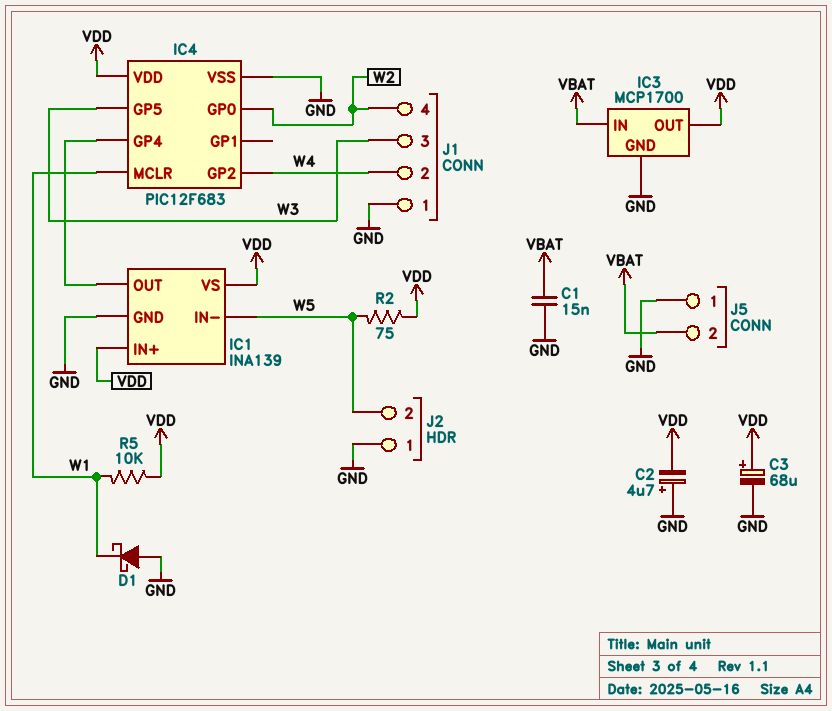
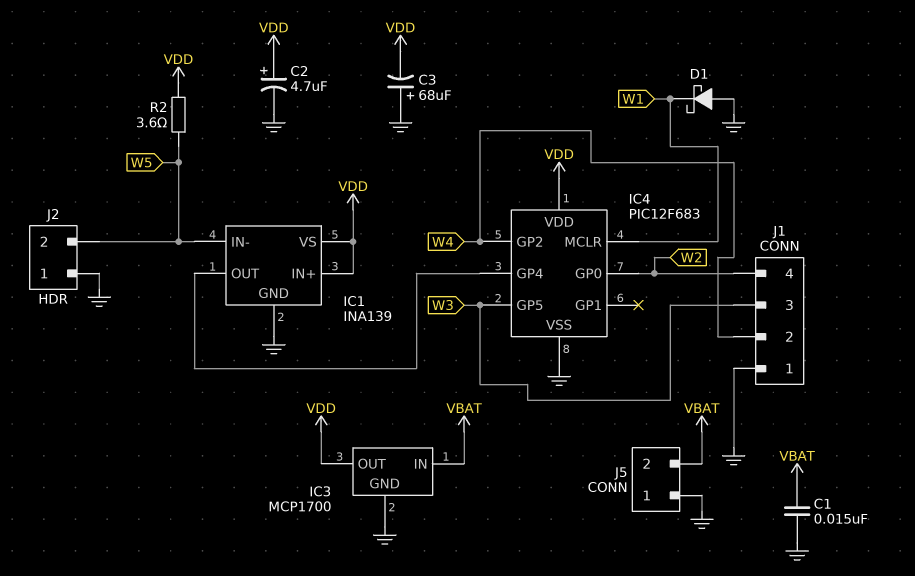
C2: 4.7uF (plus GND, minus VDD) -> 4.7uF (plus VDD, minus GND)
C3: 68uF (plus VDD, minus GND) -> 68uF (plus GND, minus VDD)
R2: 75 (VDD, W5) -> 3.6 (VDD, W5)
R5: 10k (VDD, W1) -> none

